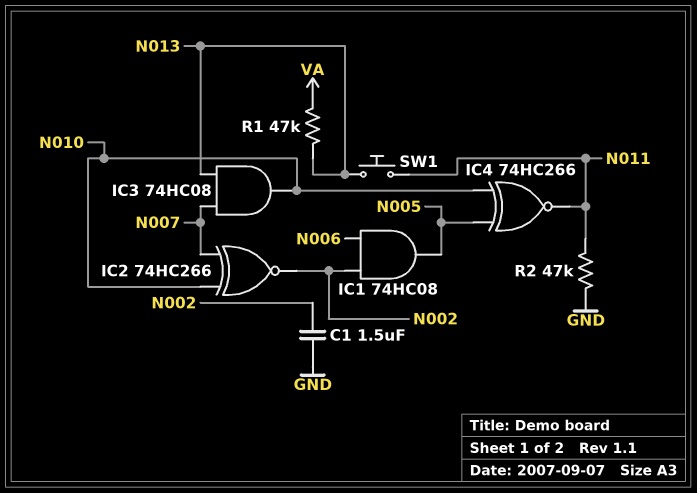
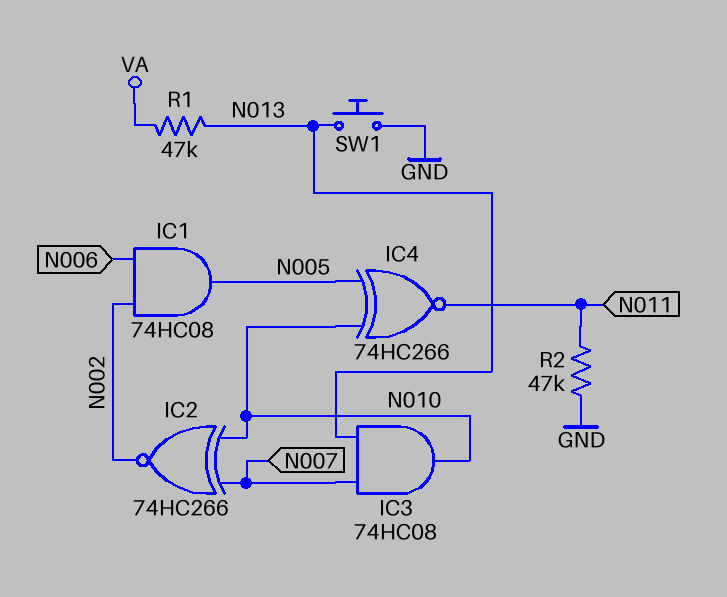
C1: 1.5uF (GND, N002) -> none
SW1: button (N011, N013) -> button (GND, N013)

